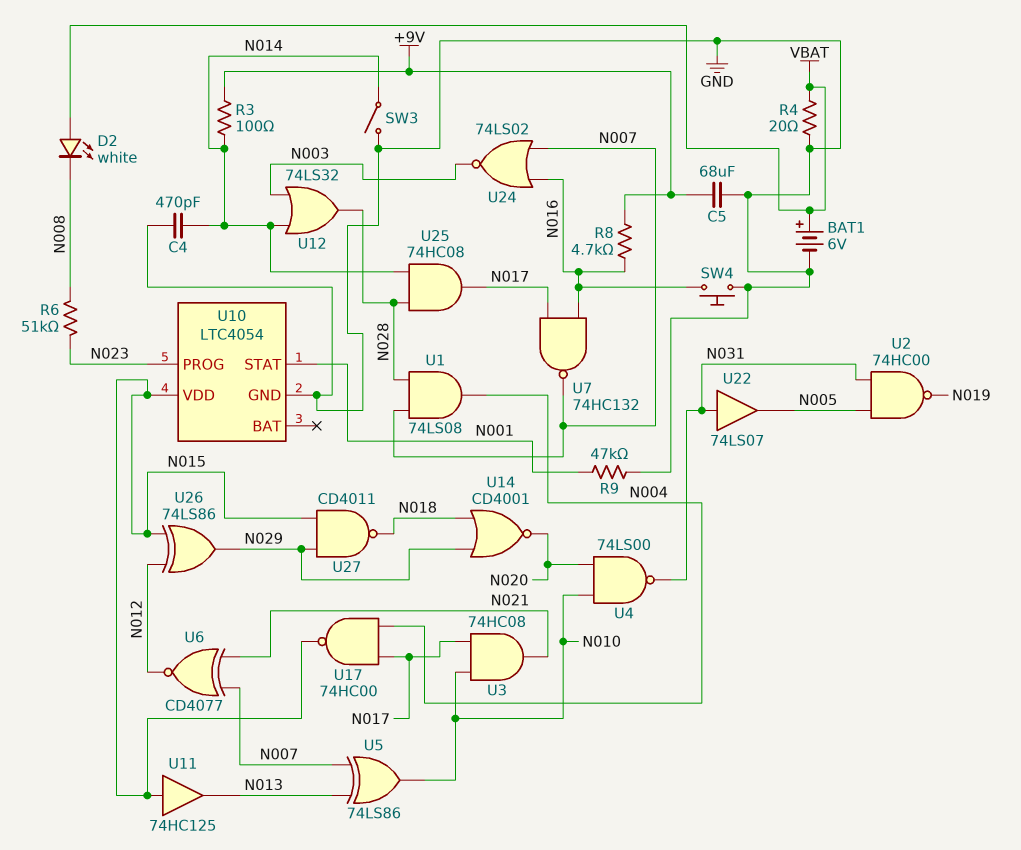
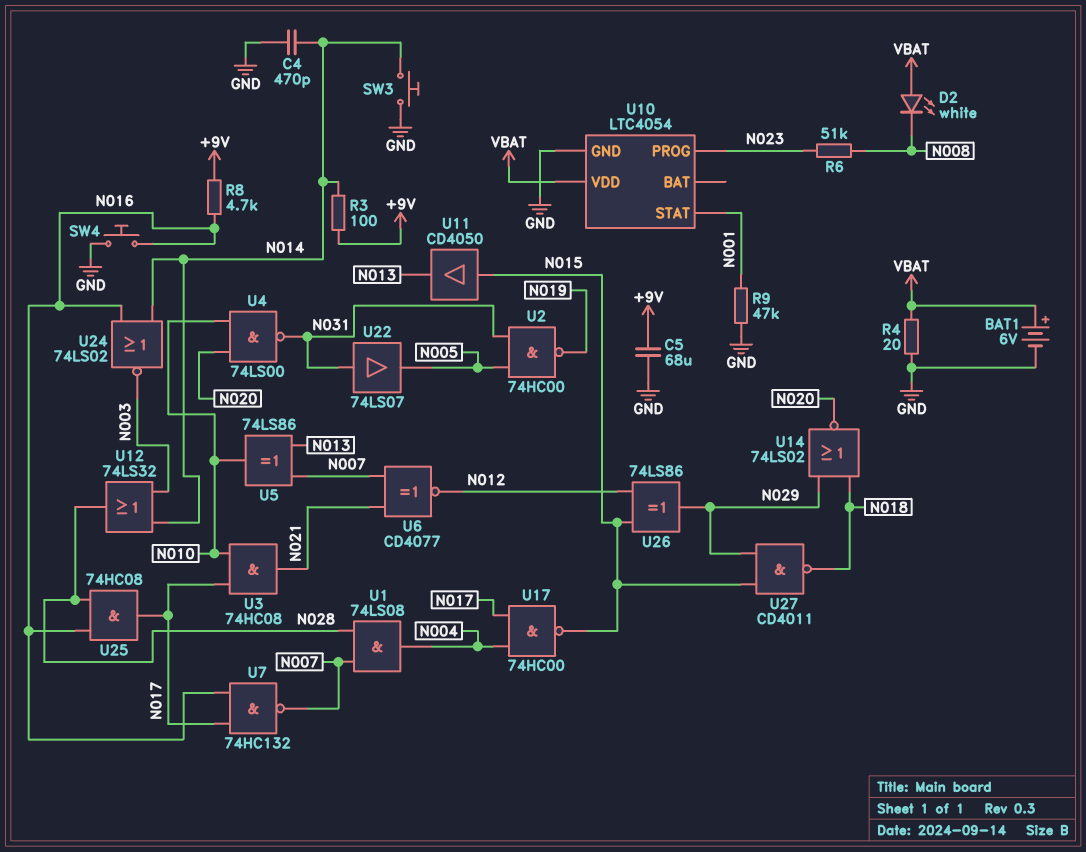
SW3: switch (GND, N014) -> button (GND, N014)
U10 pin VDD: N015 -> VBAT
U11: buffer 74HC125 (in N015, out N013) -> buffer CD4050 (in N015, out N013)
U14: NOR CD4001 (in N018, in N029, out N020) -> NOR 74LS02 (in N018, in N029, out N020)
U24: NOR 74LS02 (in N007, in N016, out N003) -> NOR 74LS02 (in N014, in N016, out N003)
U25: AND 74HC08 (in N014, in N028, out N017) -> AND 74HC08 (in N016, in N028, out N017)

